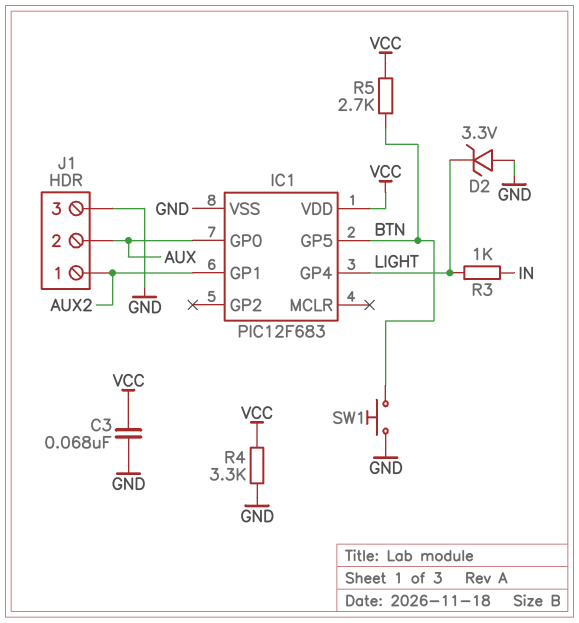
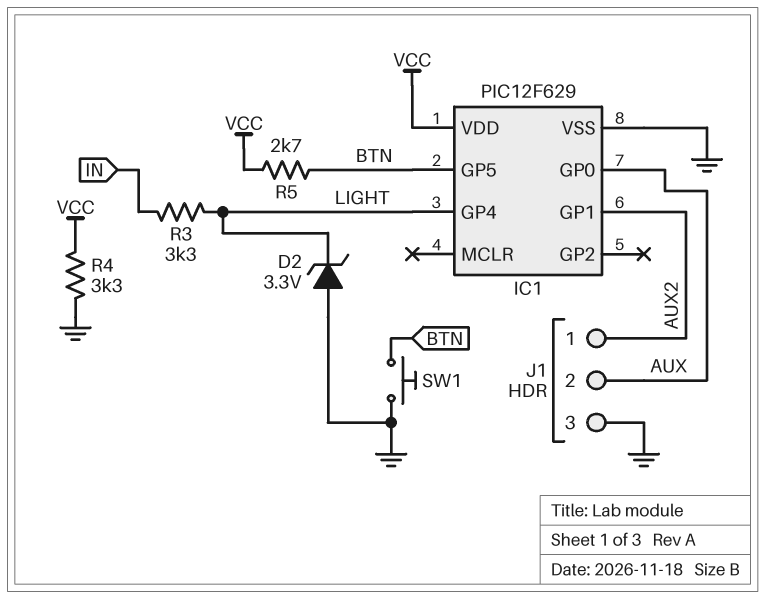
C3: 68nF (GND, VCC) -> none
IC1: PIC12F683 -> PIC12F629
R3: 1k (IN, LIGHT) -> 3.3k (IN, LIGHT)

